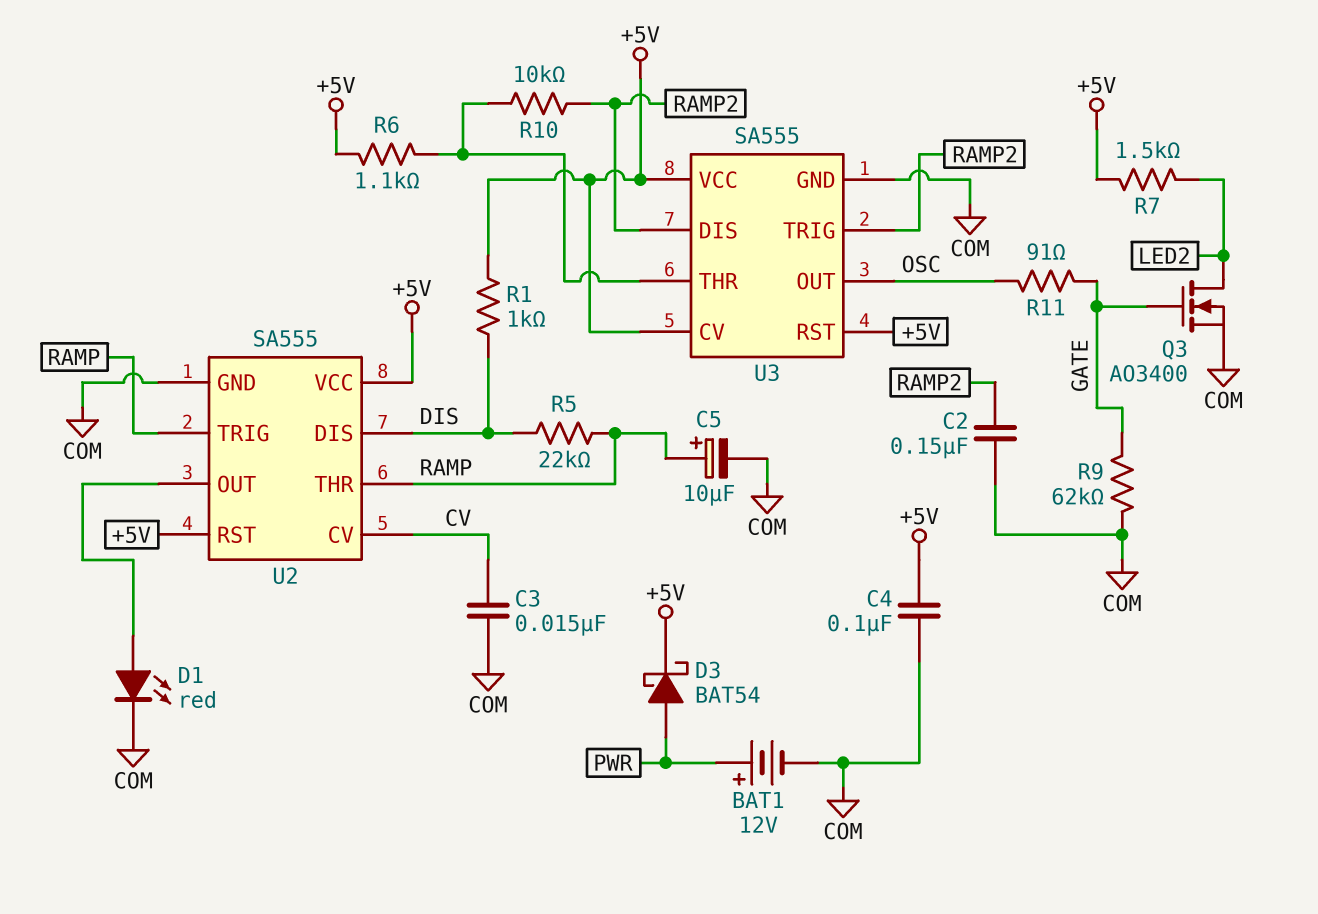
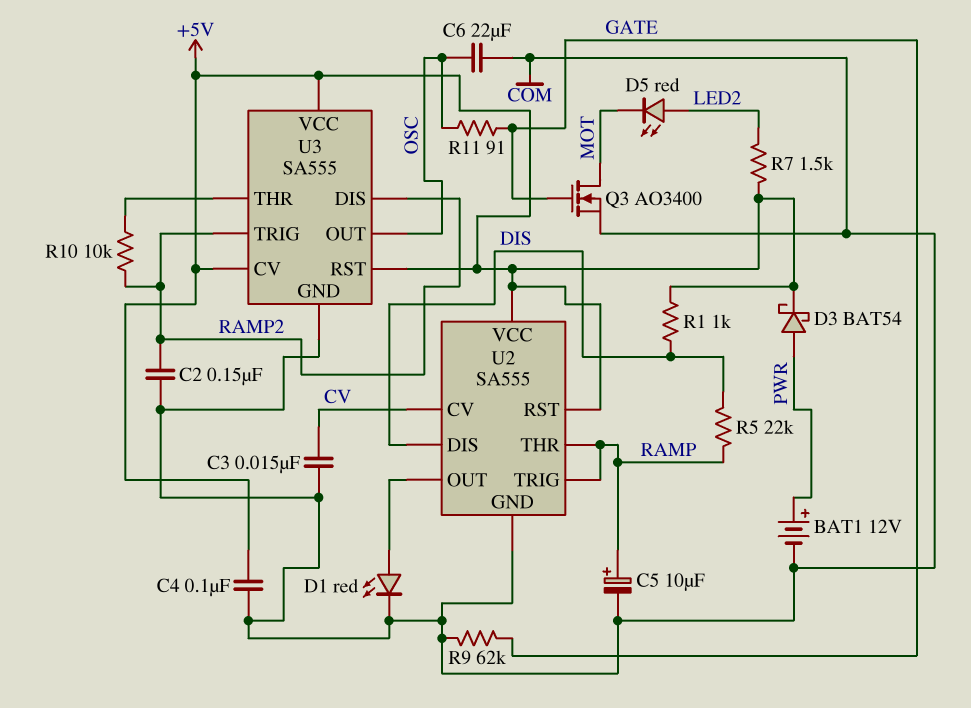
C6: none -> 22uF (COM, OSC)
D5: none -> LED red (A LED2, K MOT)
Q3: NMOS AO3400 (G GATE, D LED2, S COM) -> NMOS AO3400 (G GATE, D MOT, S COM)
R6: 1.1k (+5V, U3/THR) -> none

